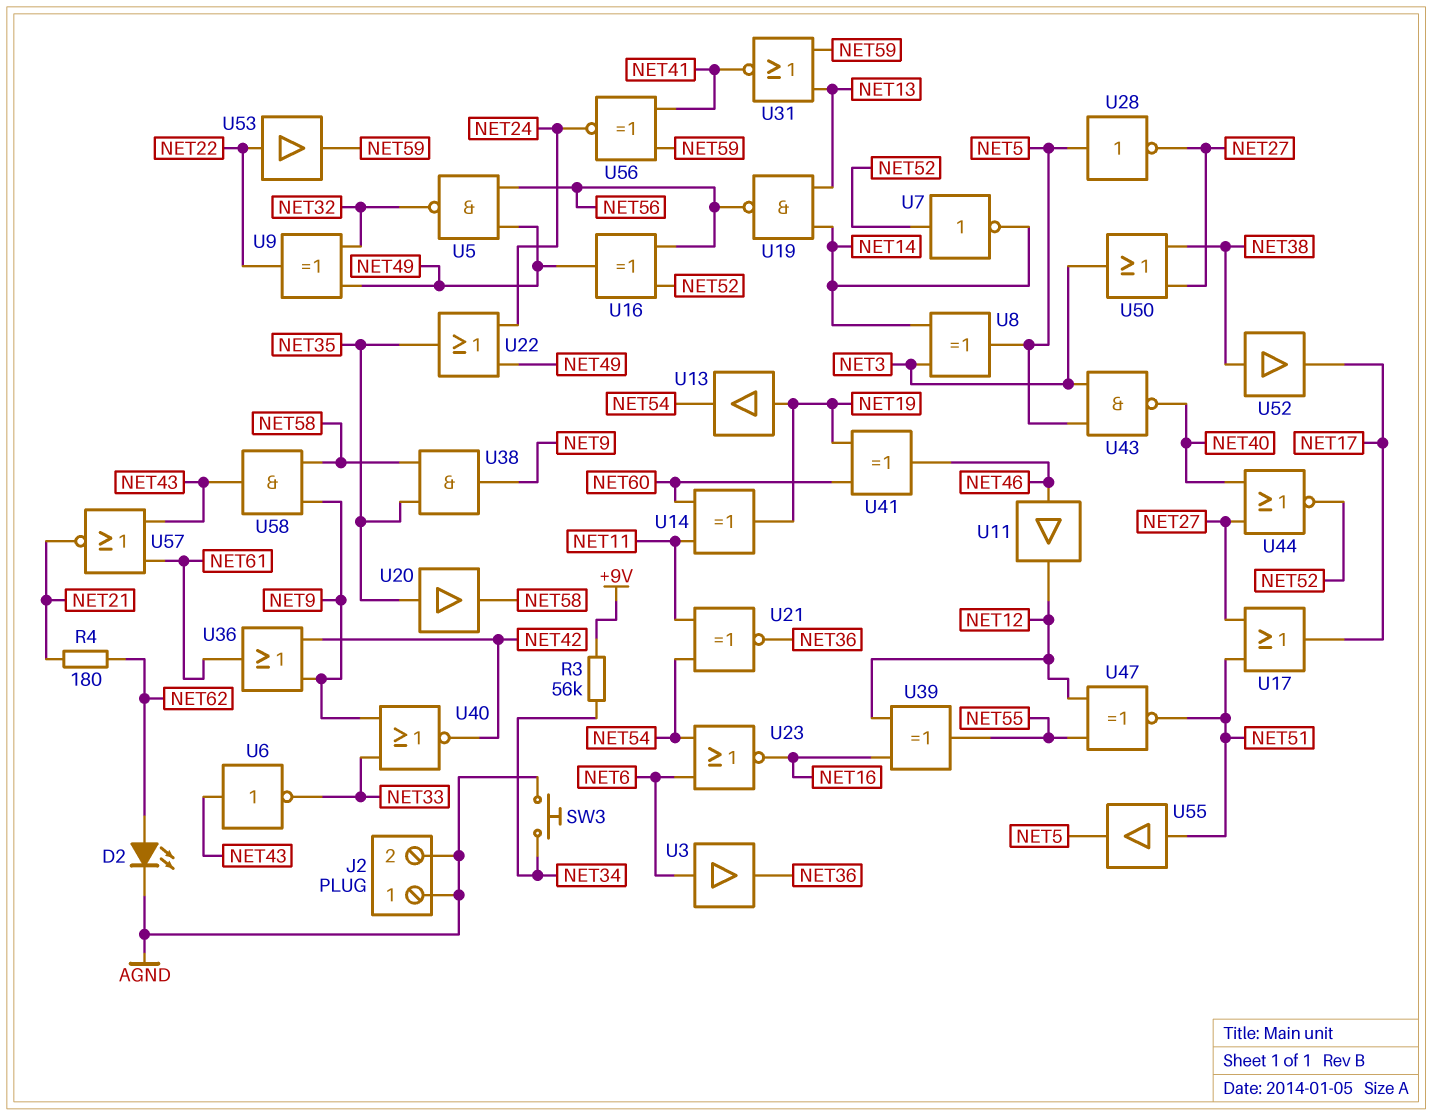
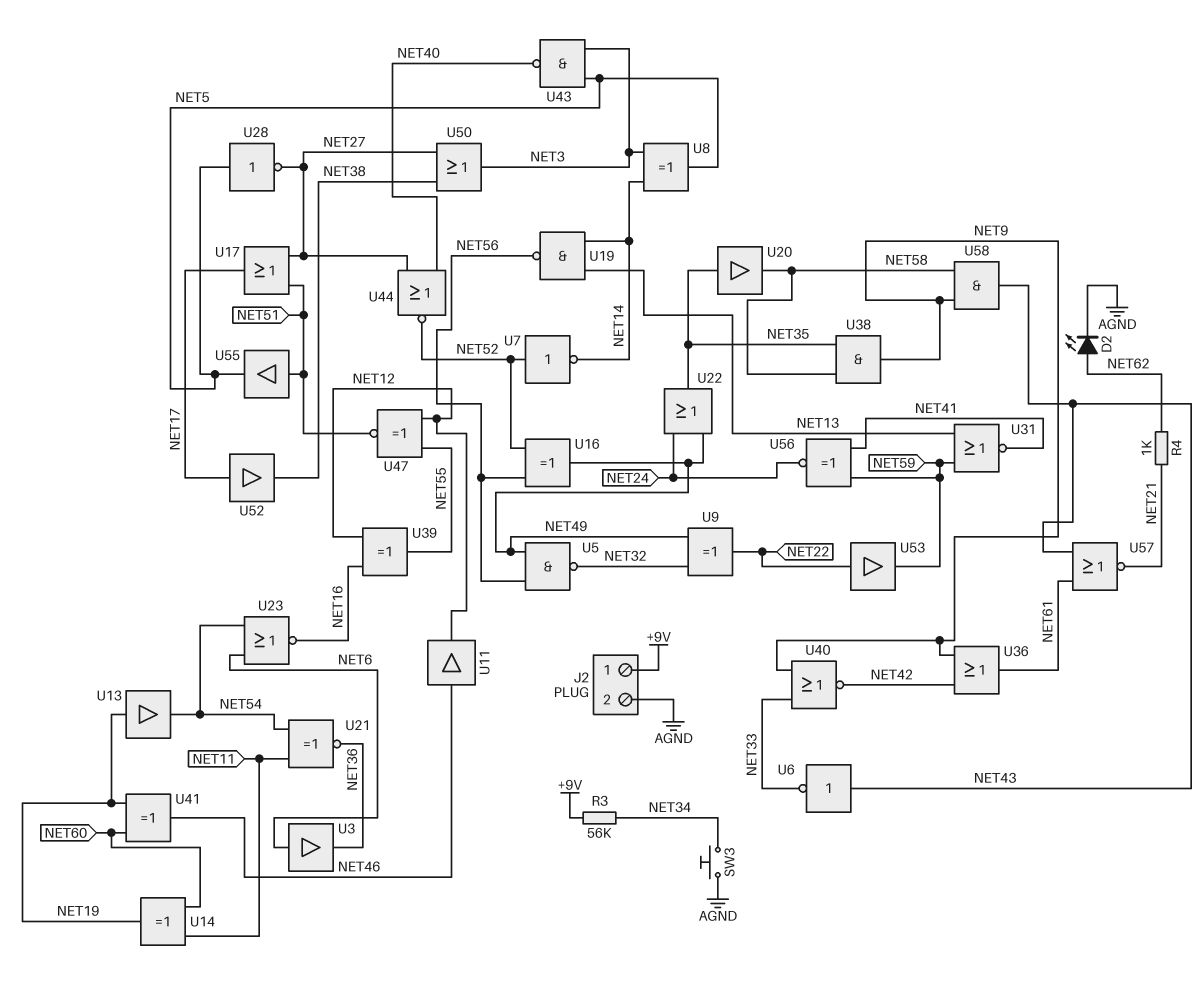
J2 pin 1: AGND -> +9V
R4: 180 (NET21, NET62) -> 1k (NET21, NET62)
U52: buffer (in NET38, out NET17) -> buffer (in NET17, out NET38)

